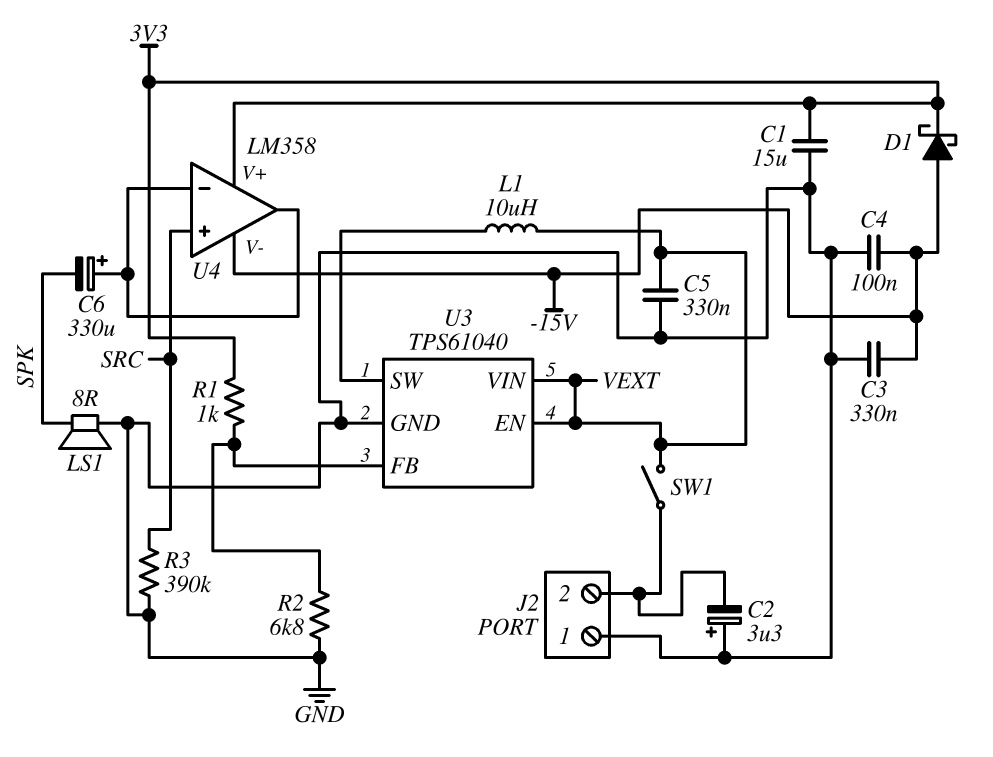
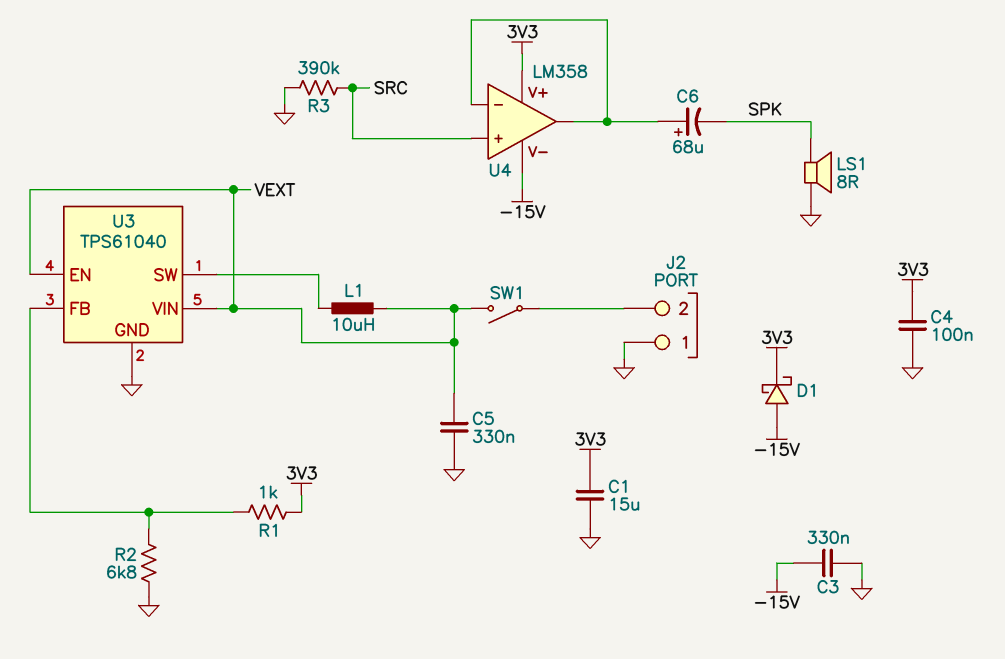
C2: 3.3uF (plus GND, minus J2/2) -> none
C4: 100nF (-15V, GND) -> 100nF (3V3, GND)
C6: 330uF (plus U4/in-, minus SPK) -> 68uF (plus U4/in-, minus SPK)

